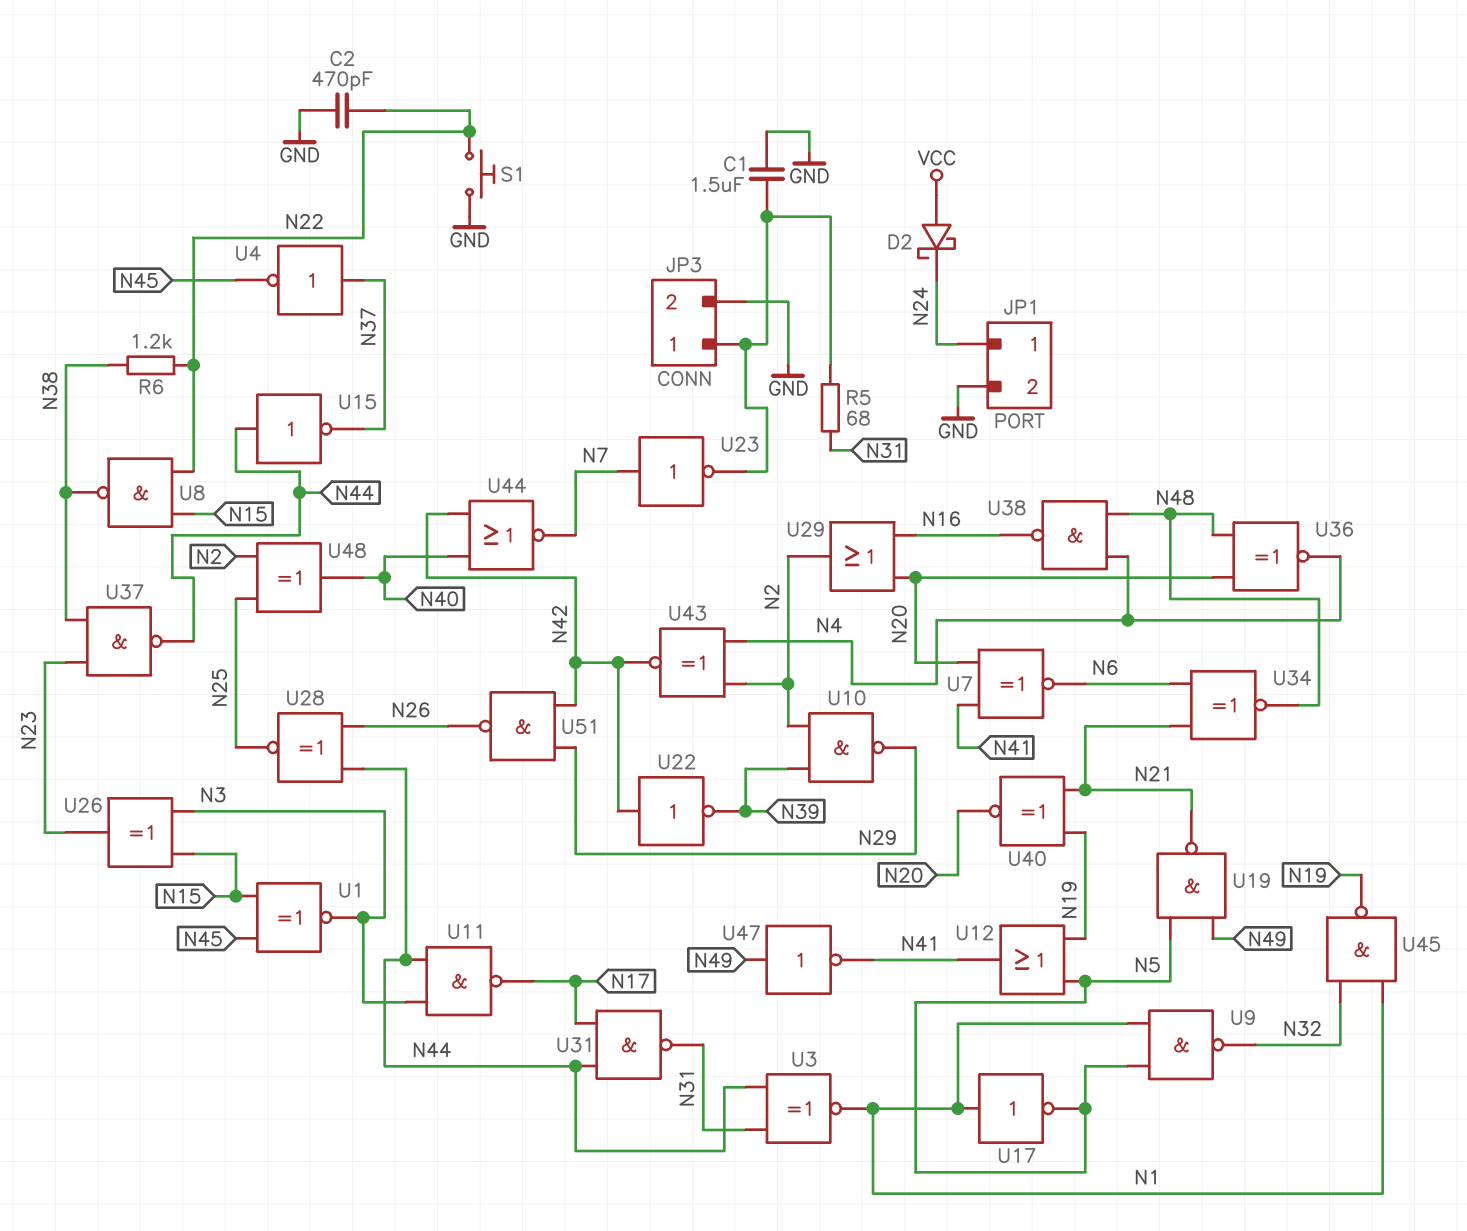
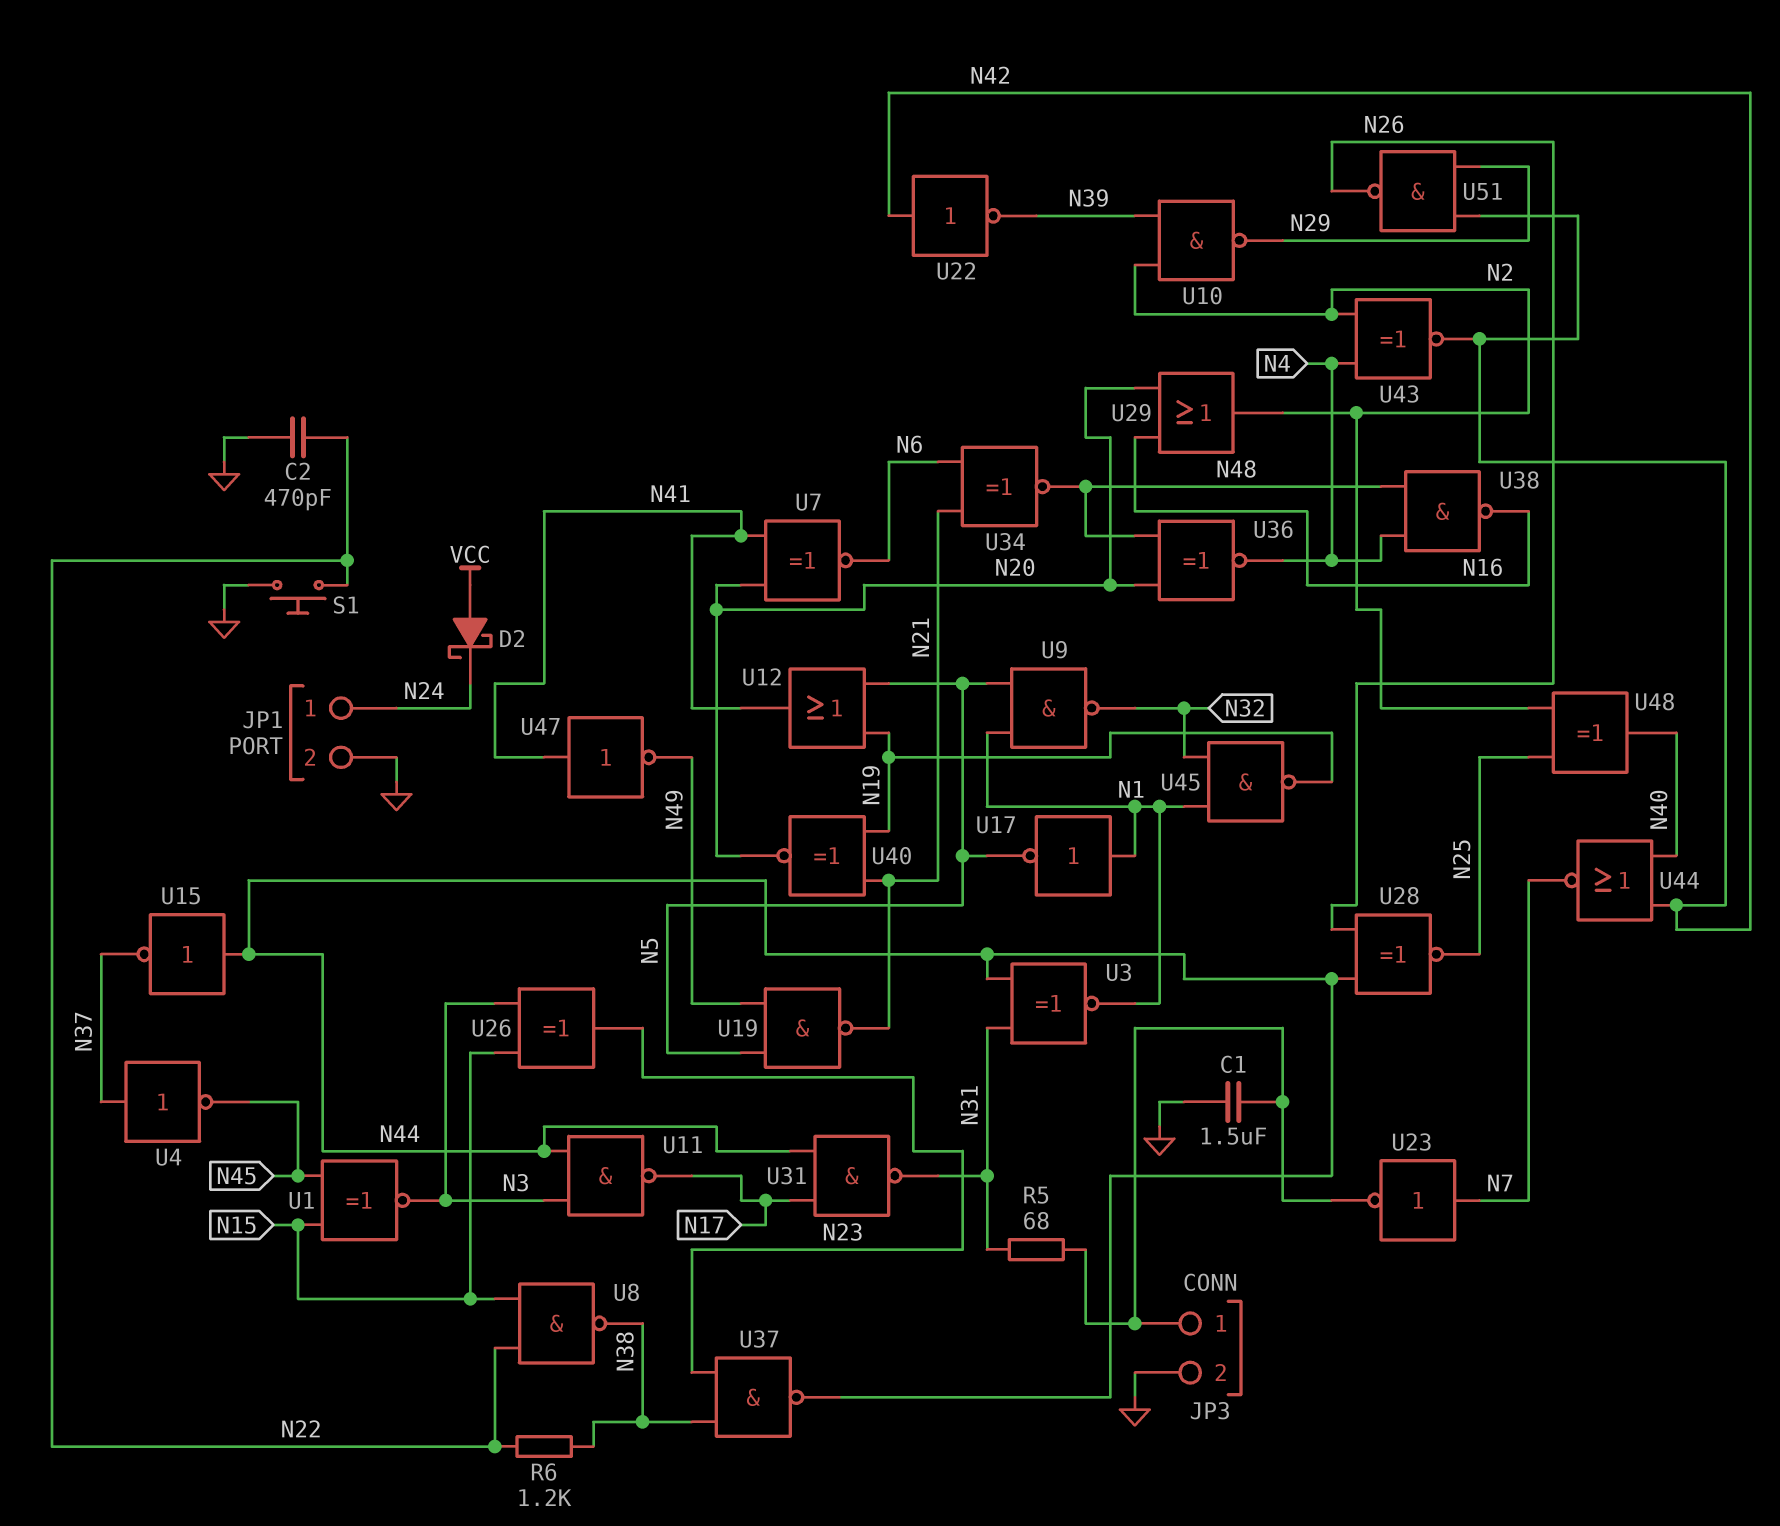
U47: NOT (in N49, out N41) -> NOT (in N41, out N49)

